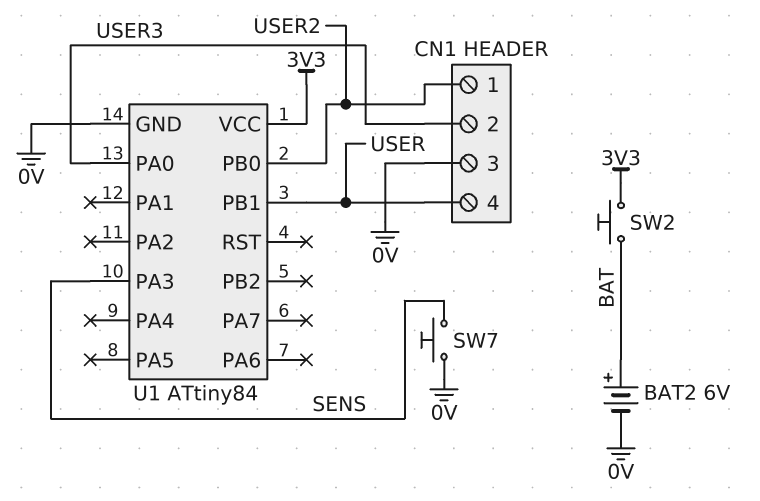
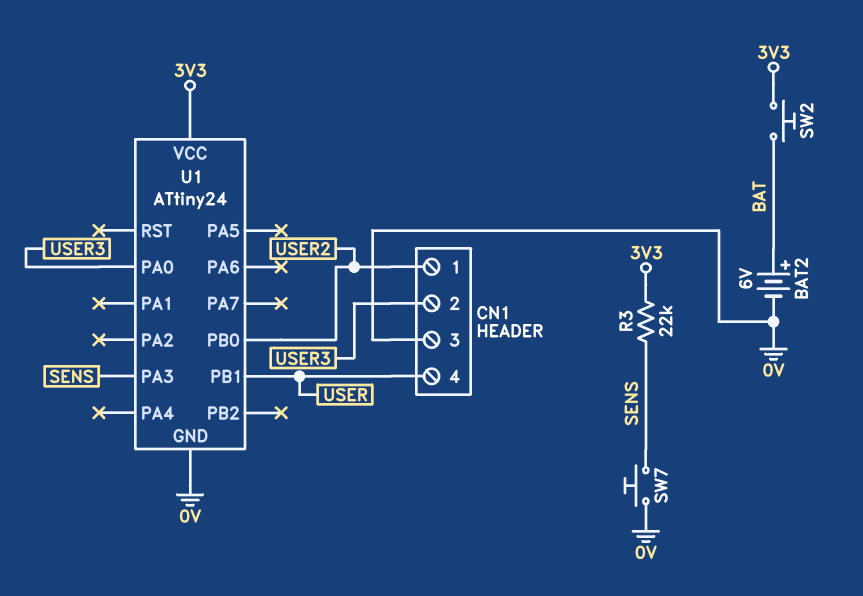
R3: none -> 22k (3V3, SENS)
U1: ATtiny84 -> ATtiny24

